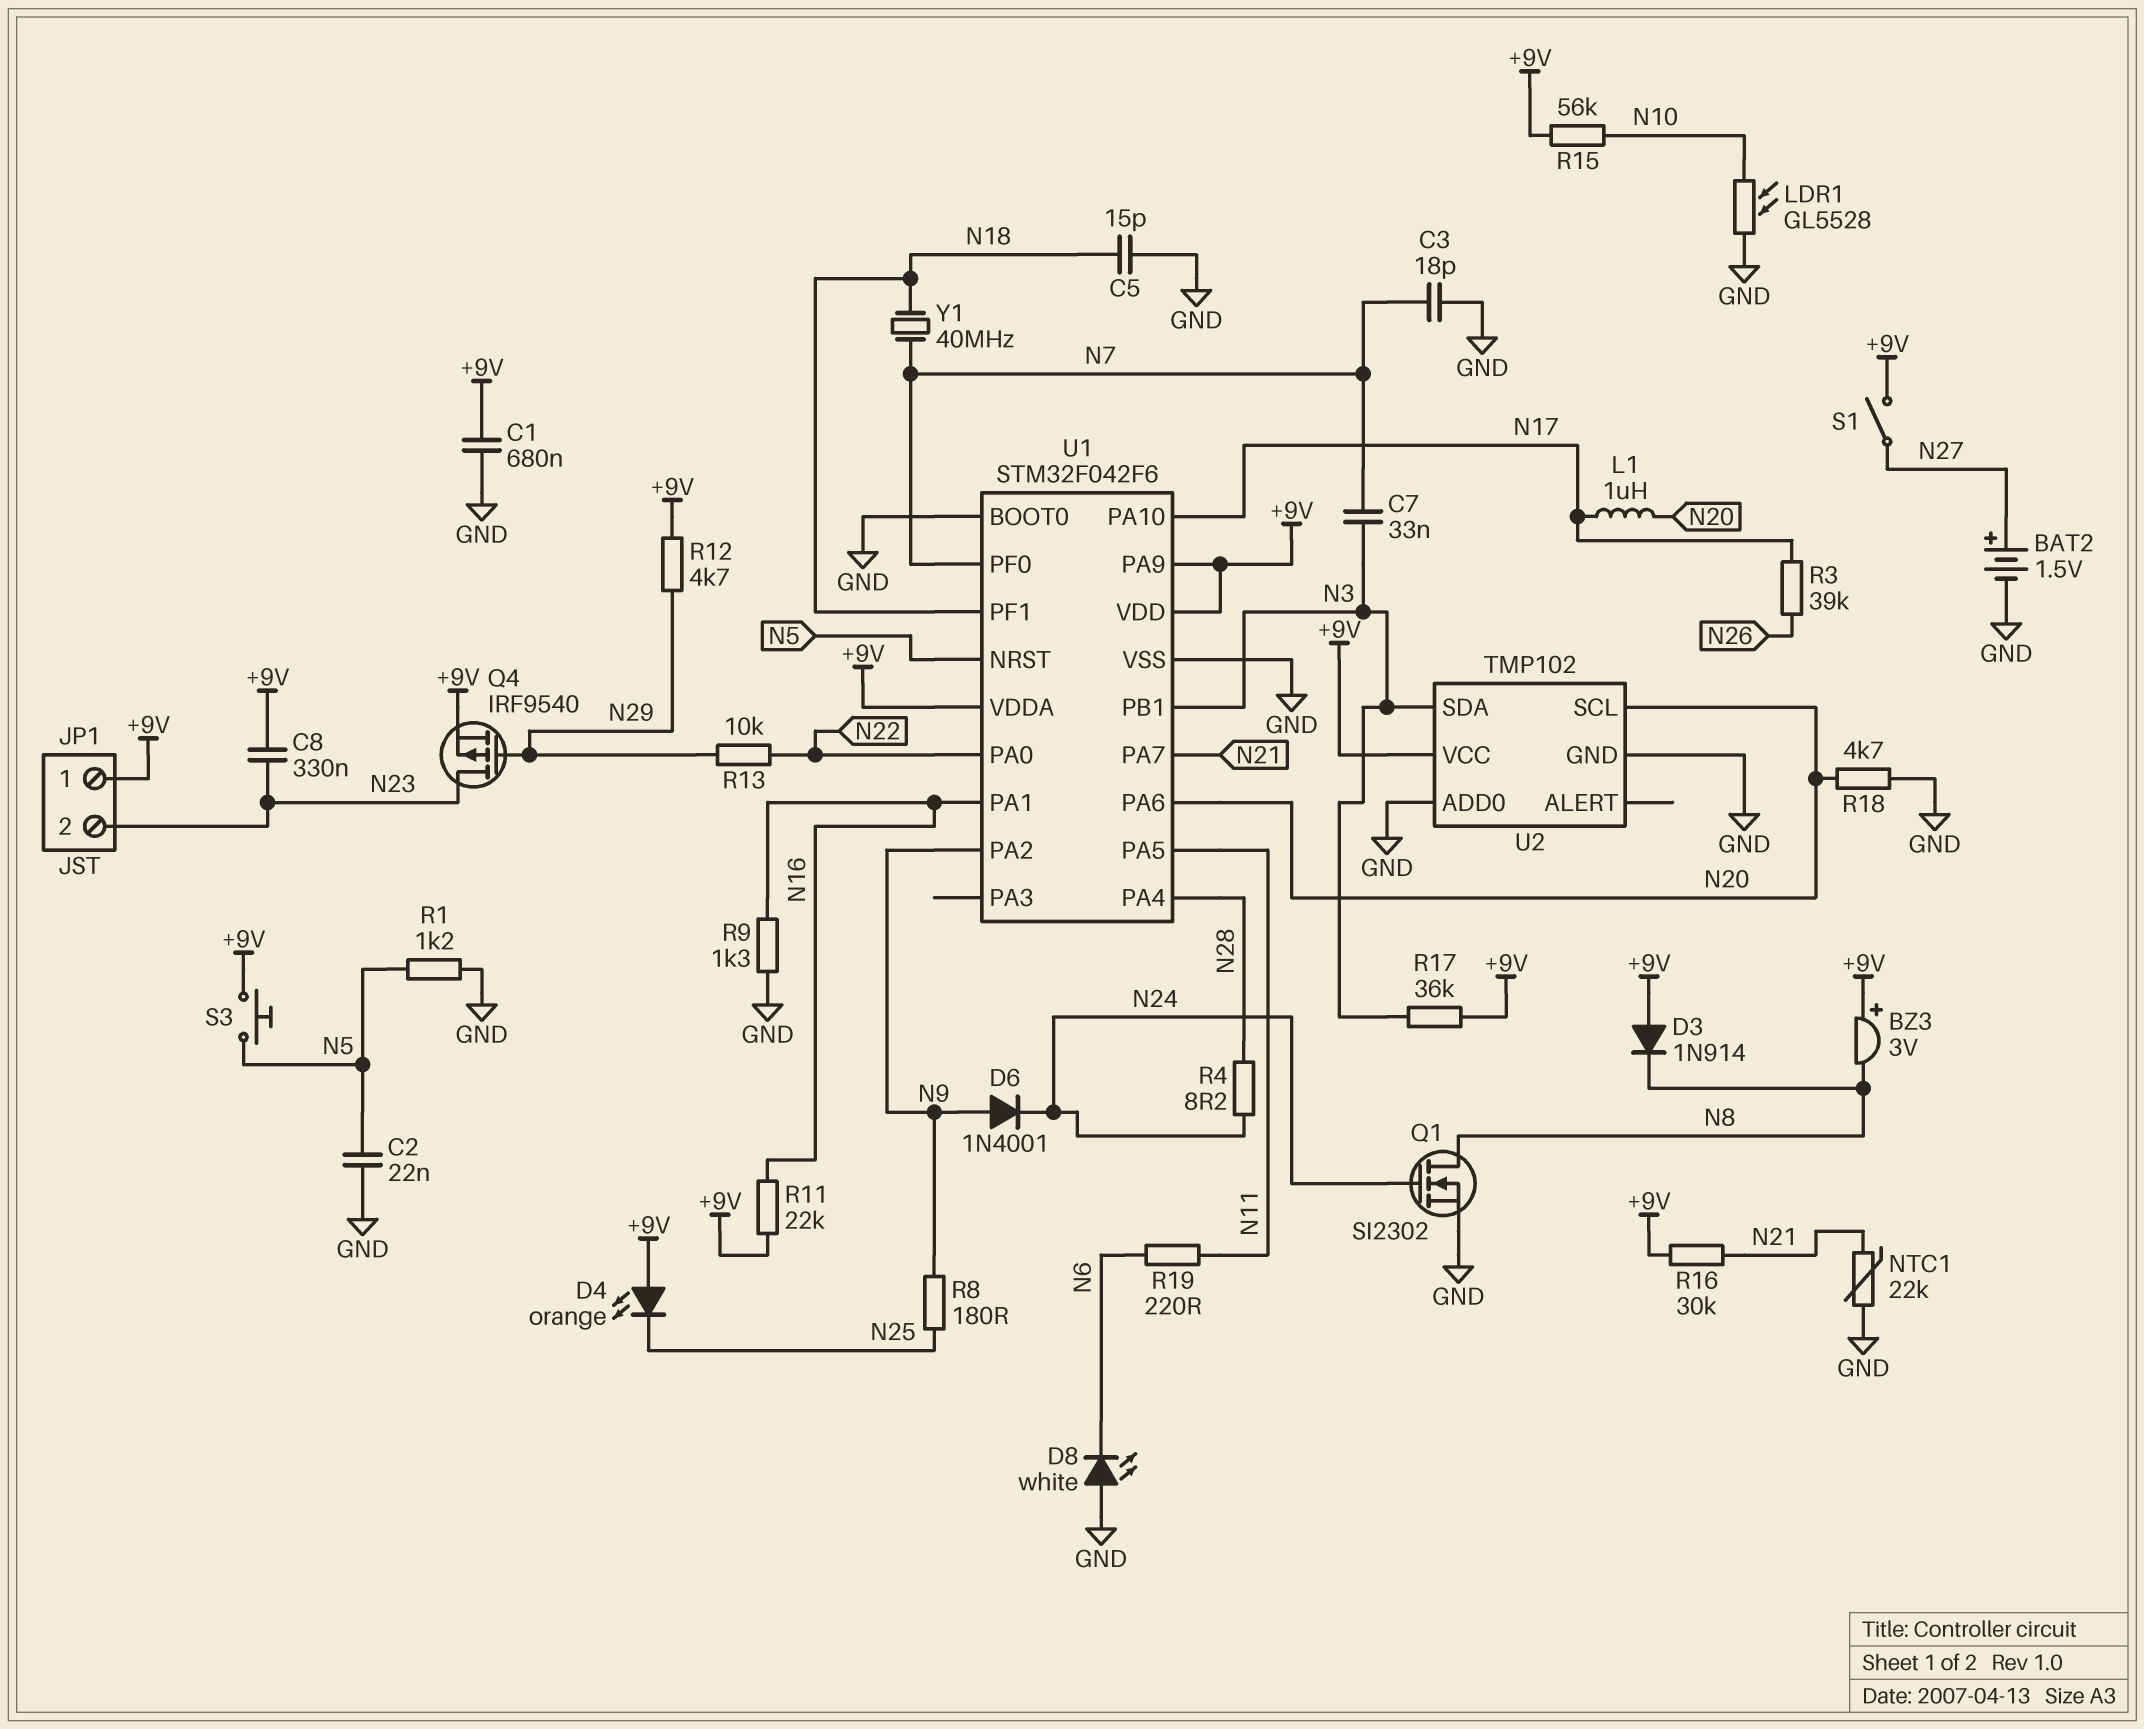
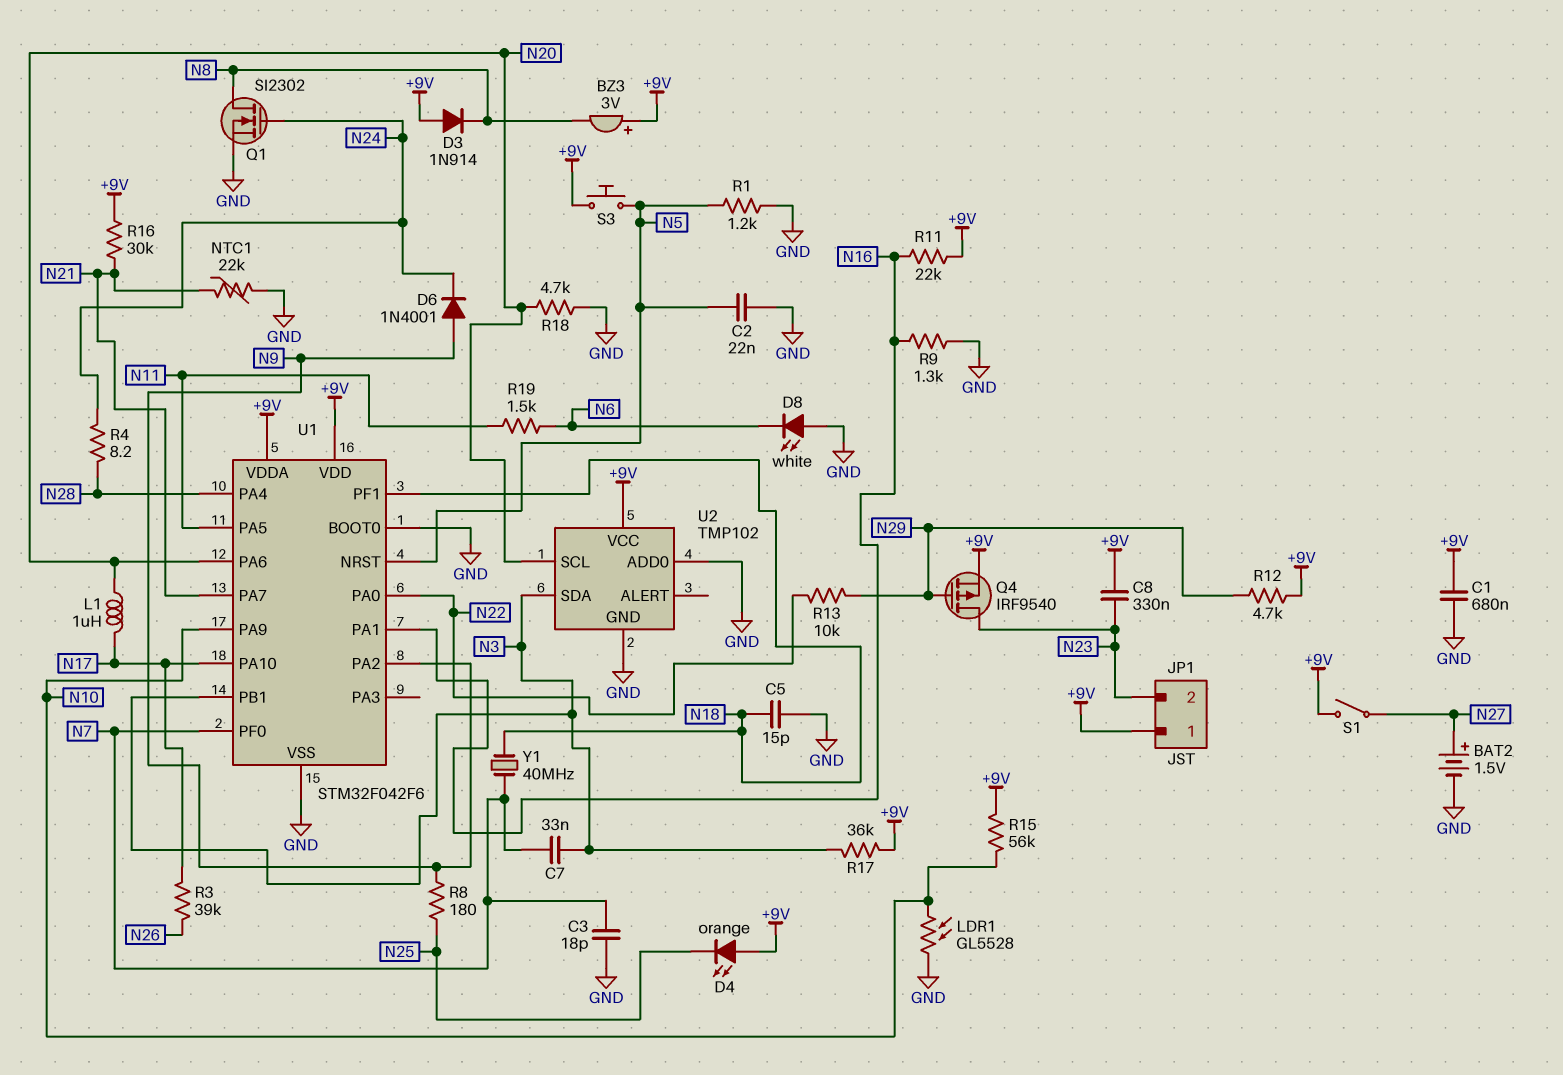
R19: 220 (N6, N11) -> 1.5k (N6, N11)
U1 pin PA9: +9V -> N10

